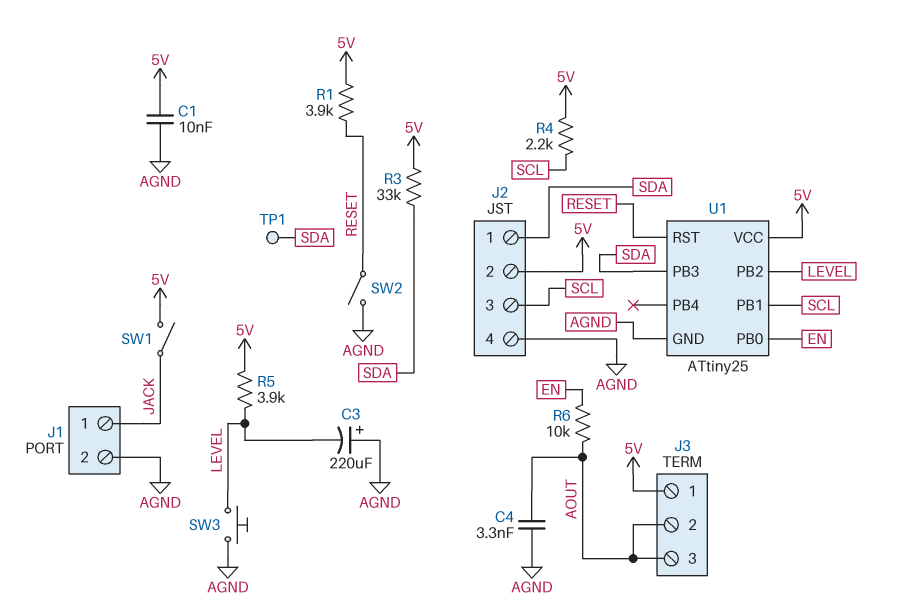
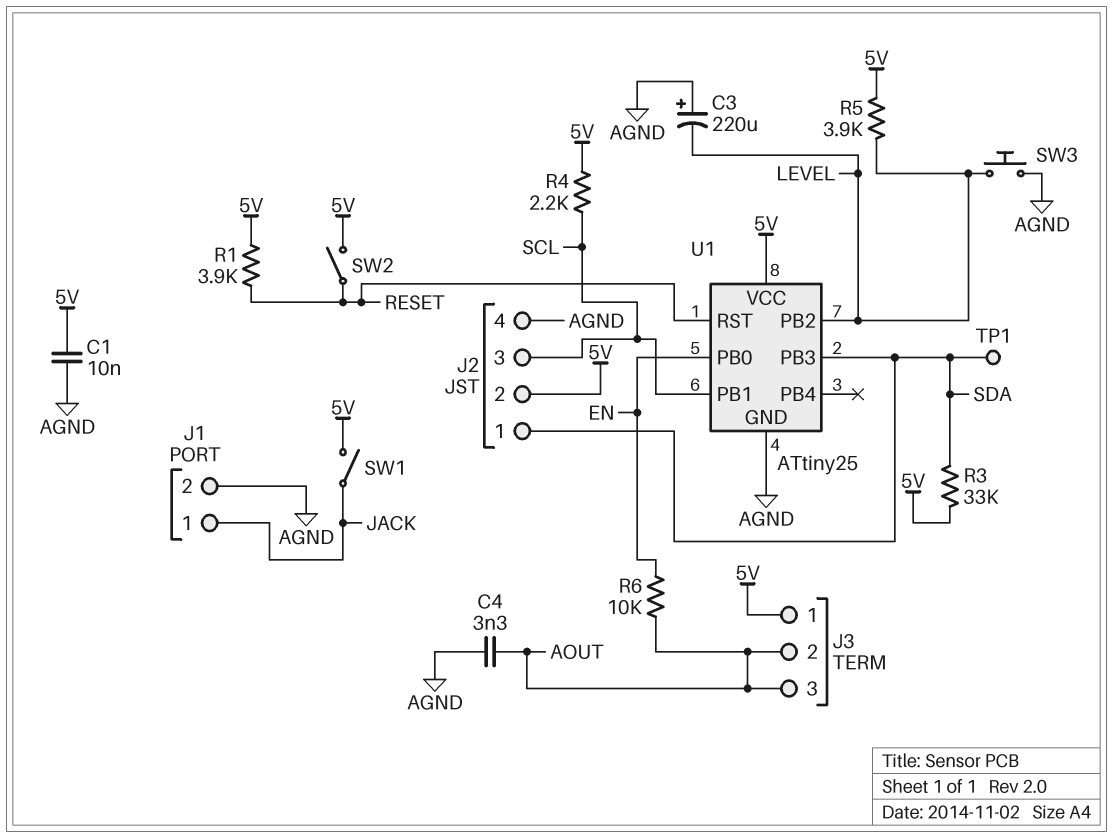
SW2: switch (AGND, RESET) -> switch (5V, RESET)

